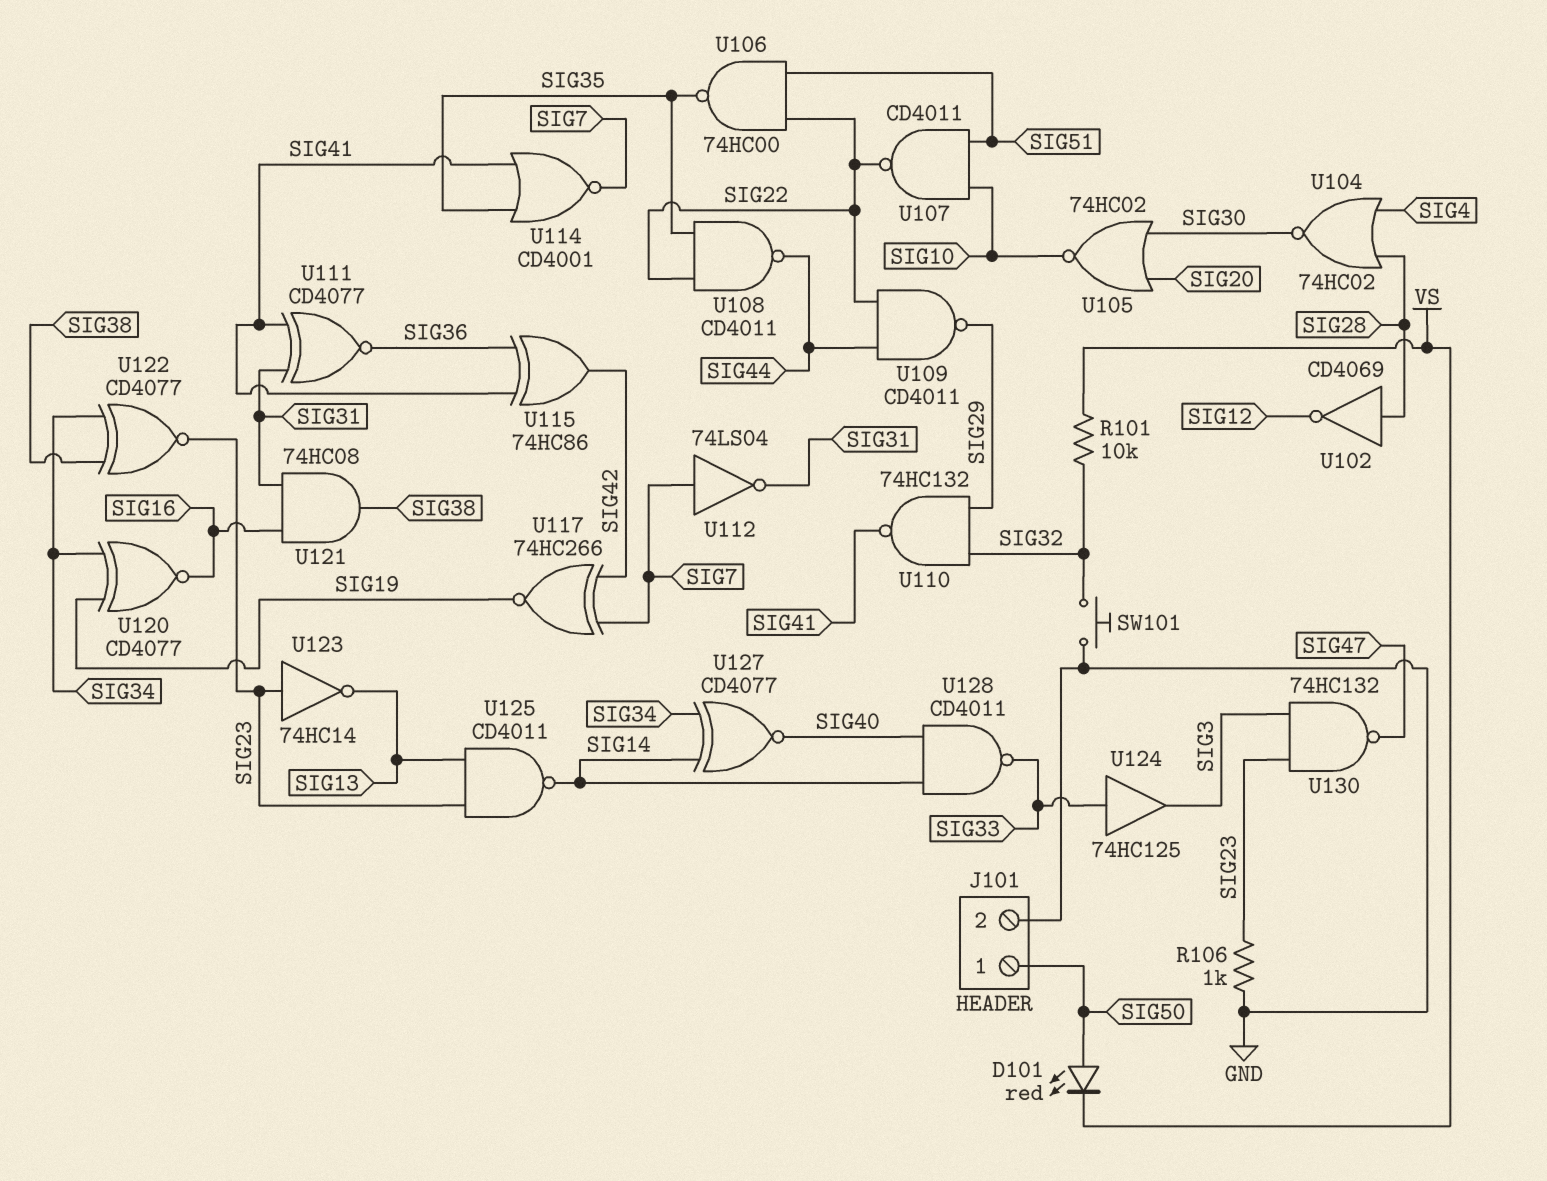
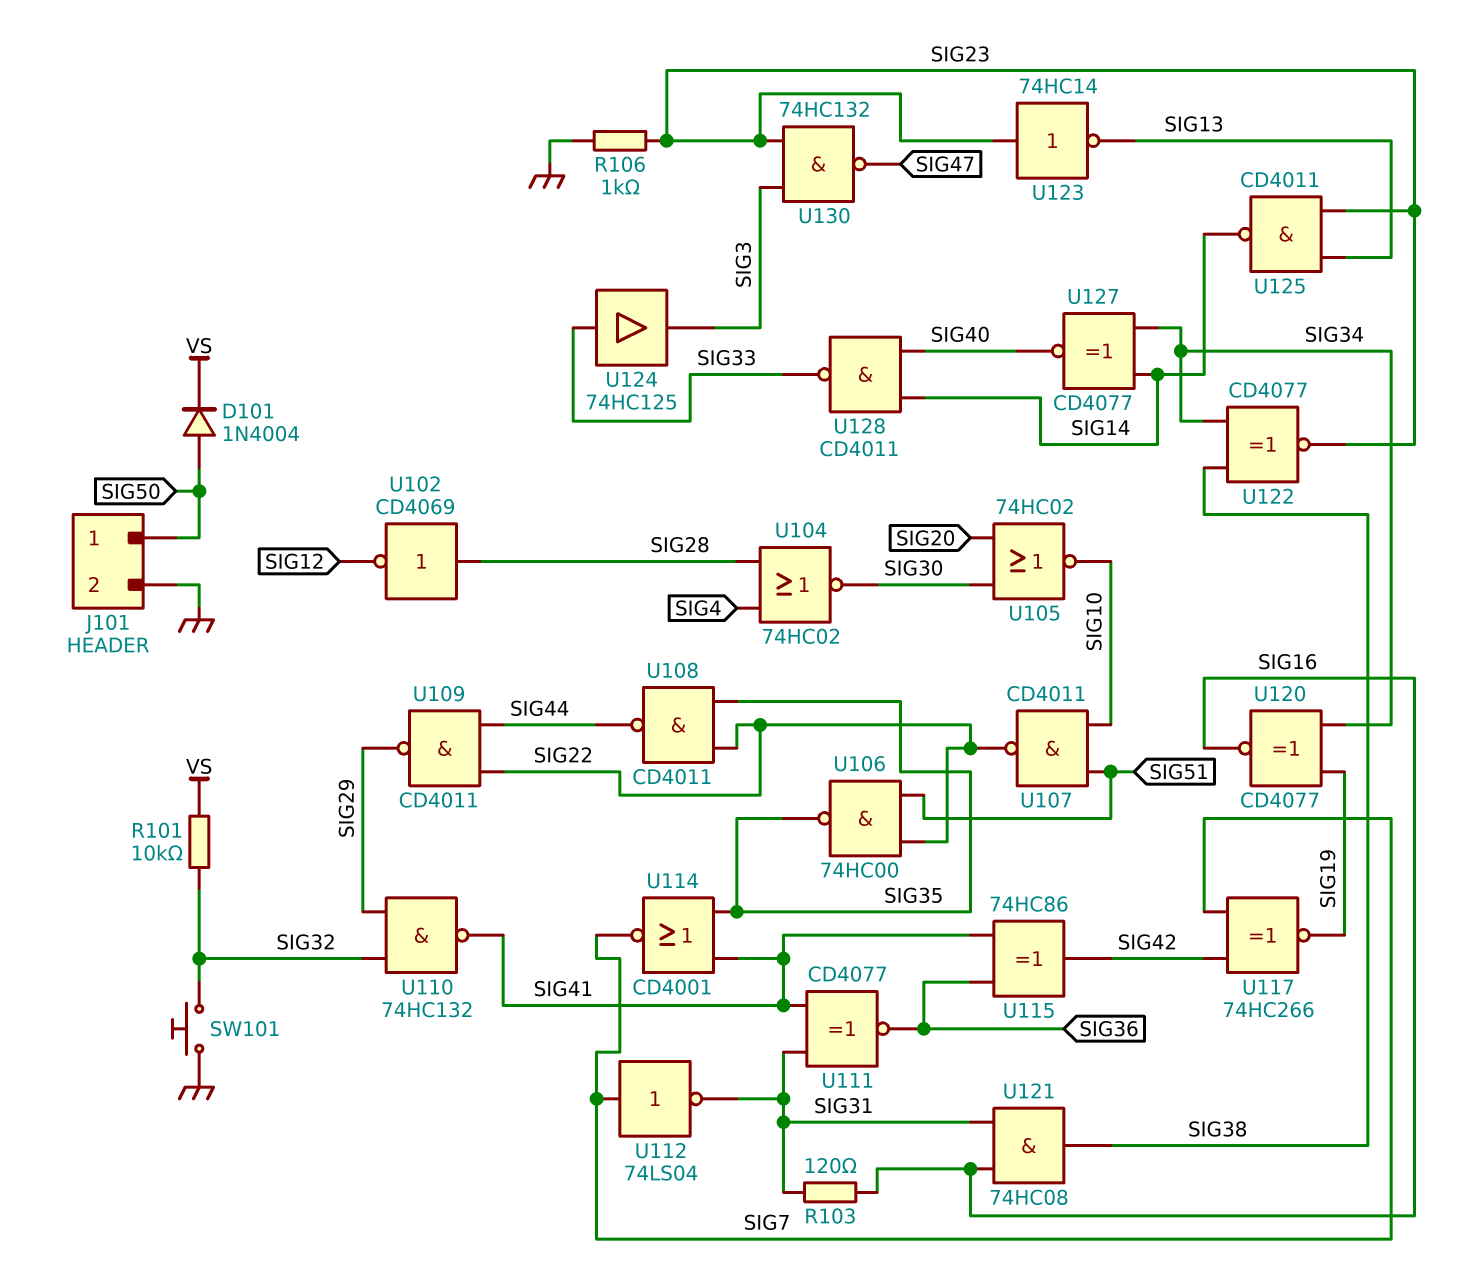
D101: LED red (A SIG50, K VS) -> diode 1N4004 (A SIG50, K VS)
R103: none -> 120 (SIG16, SIG31)

